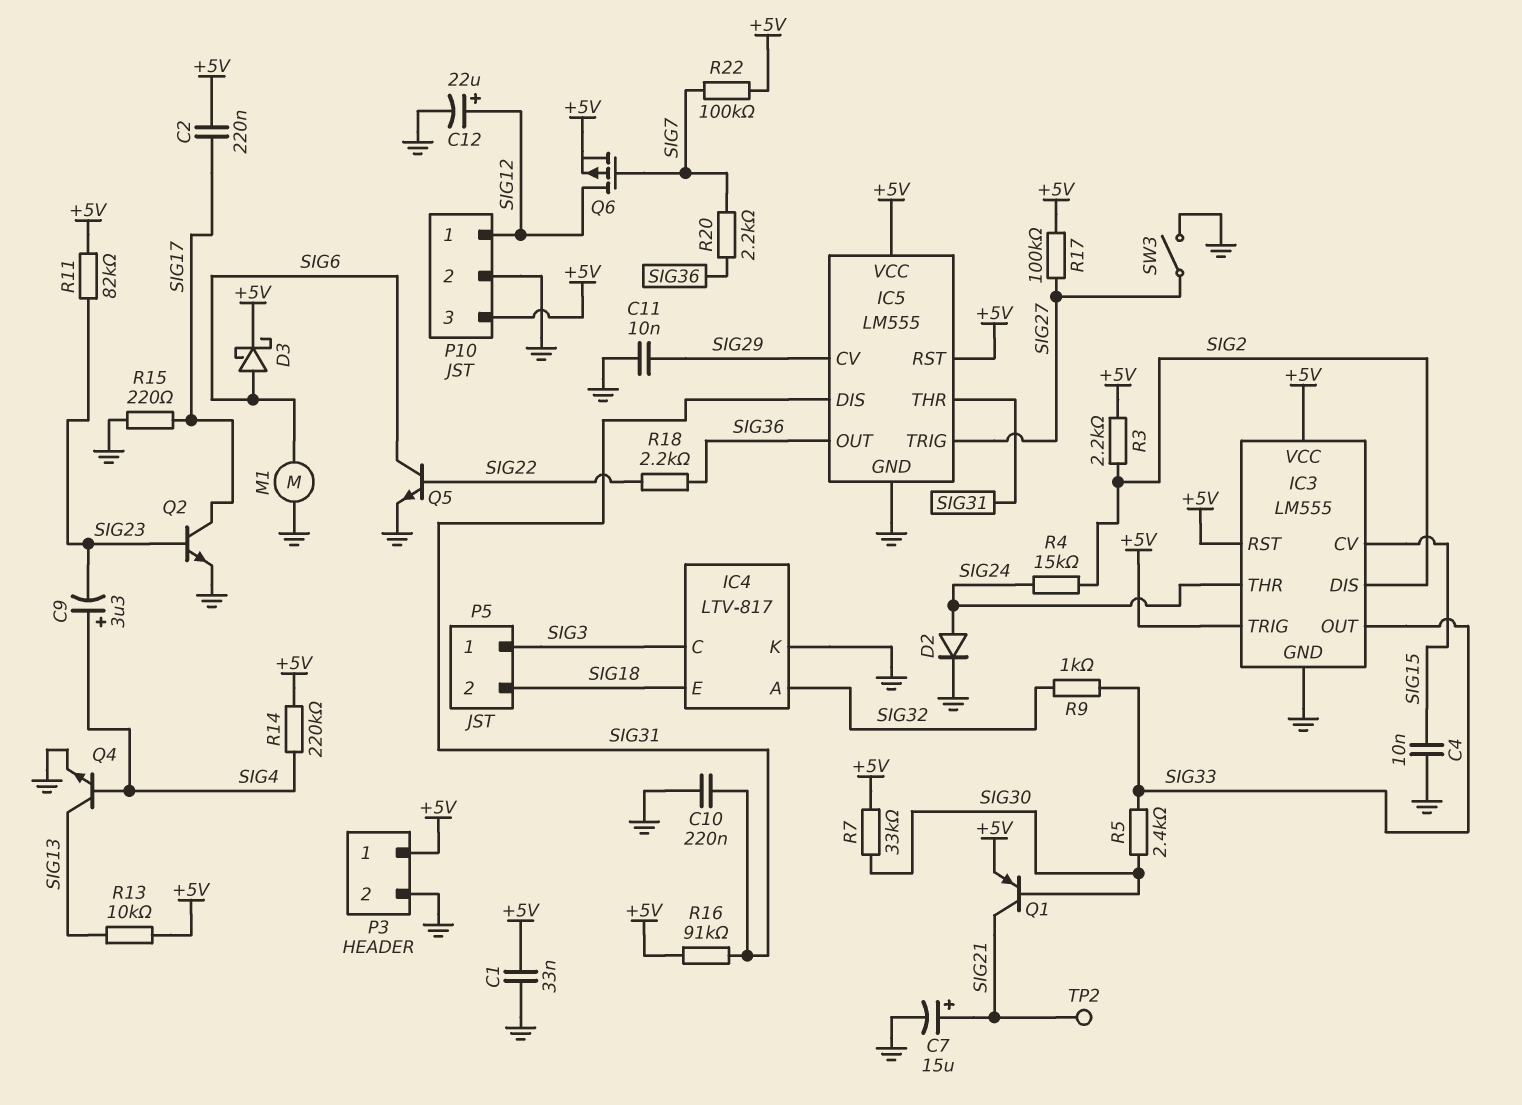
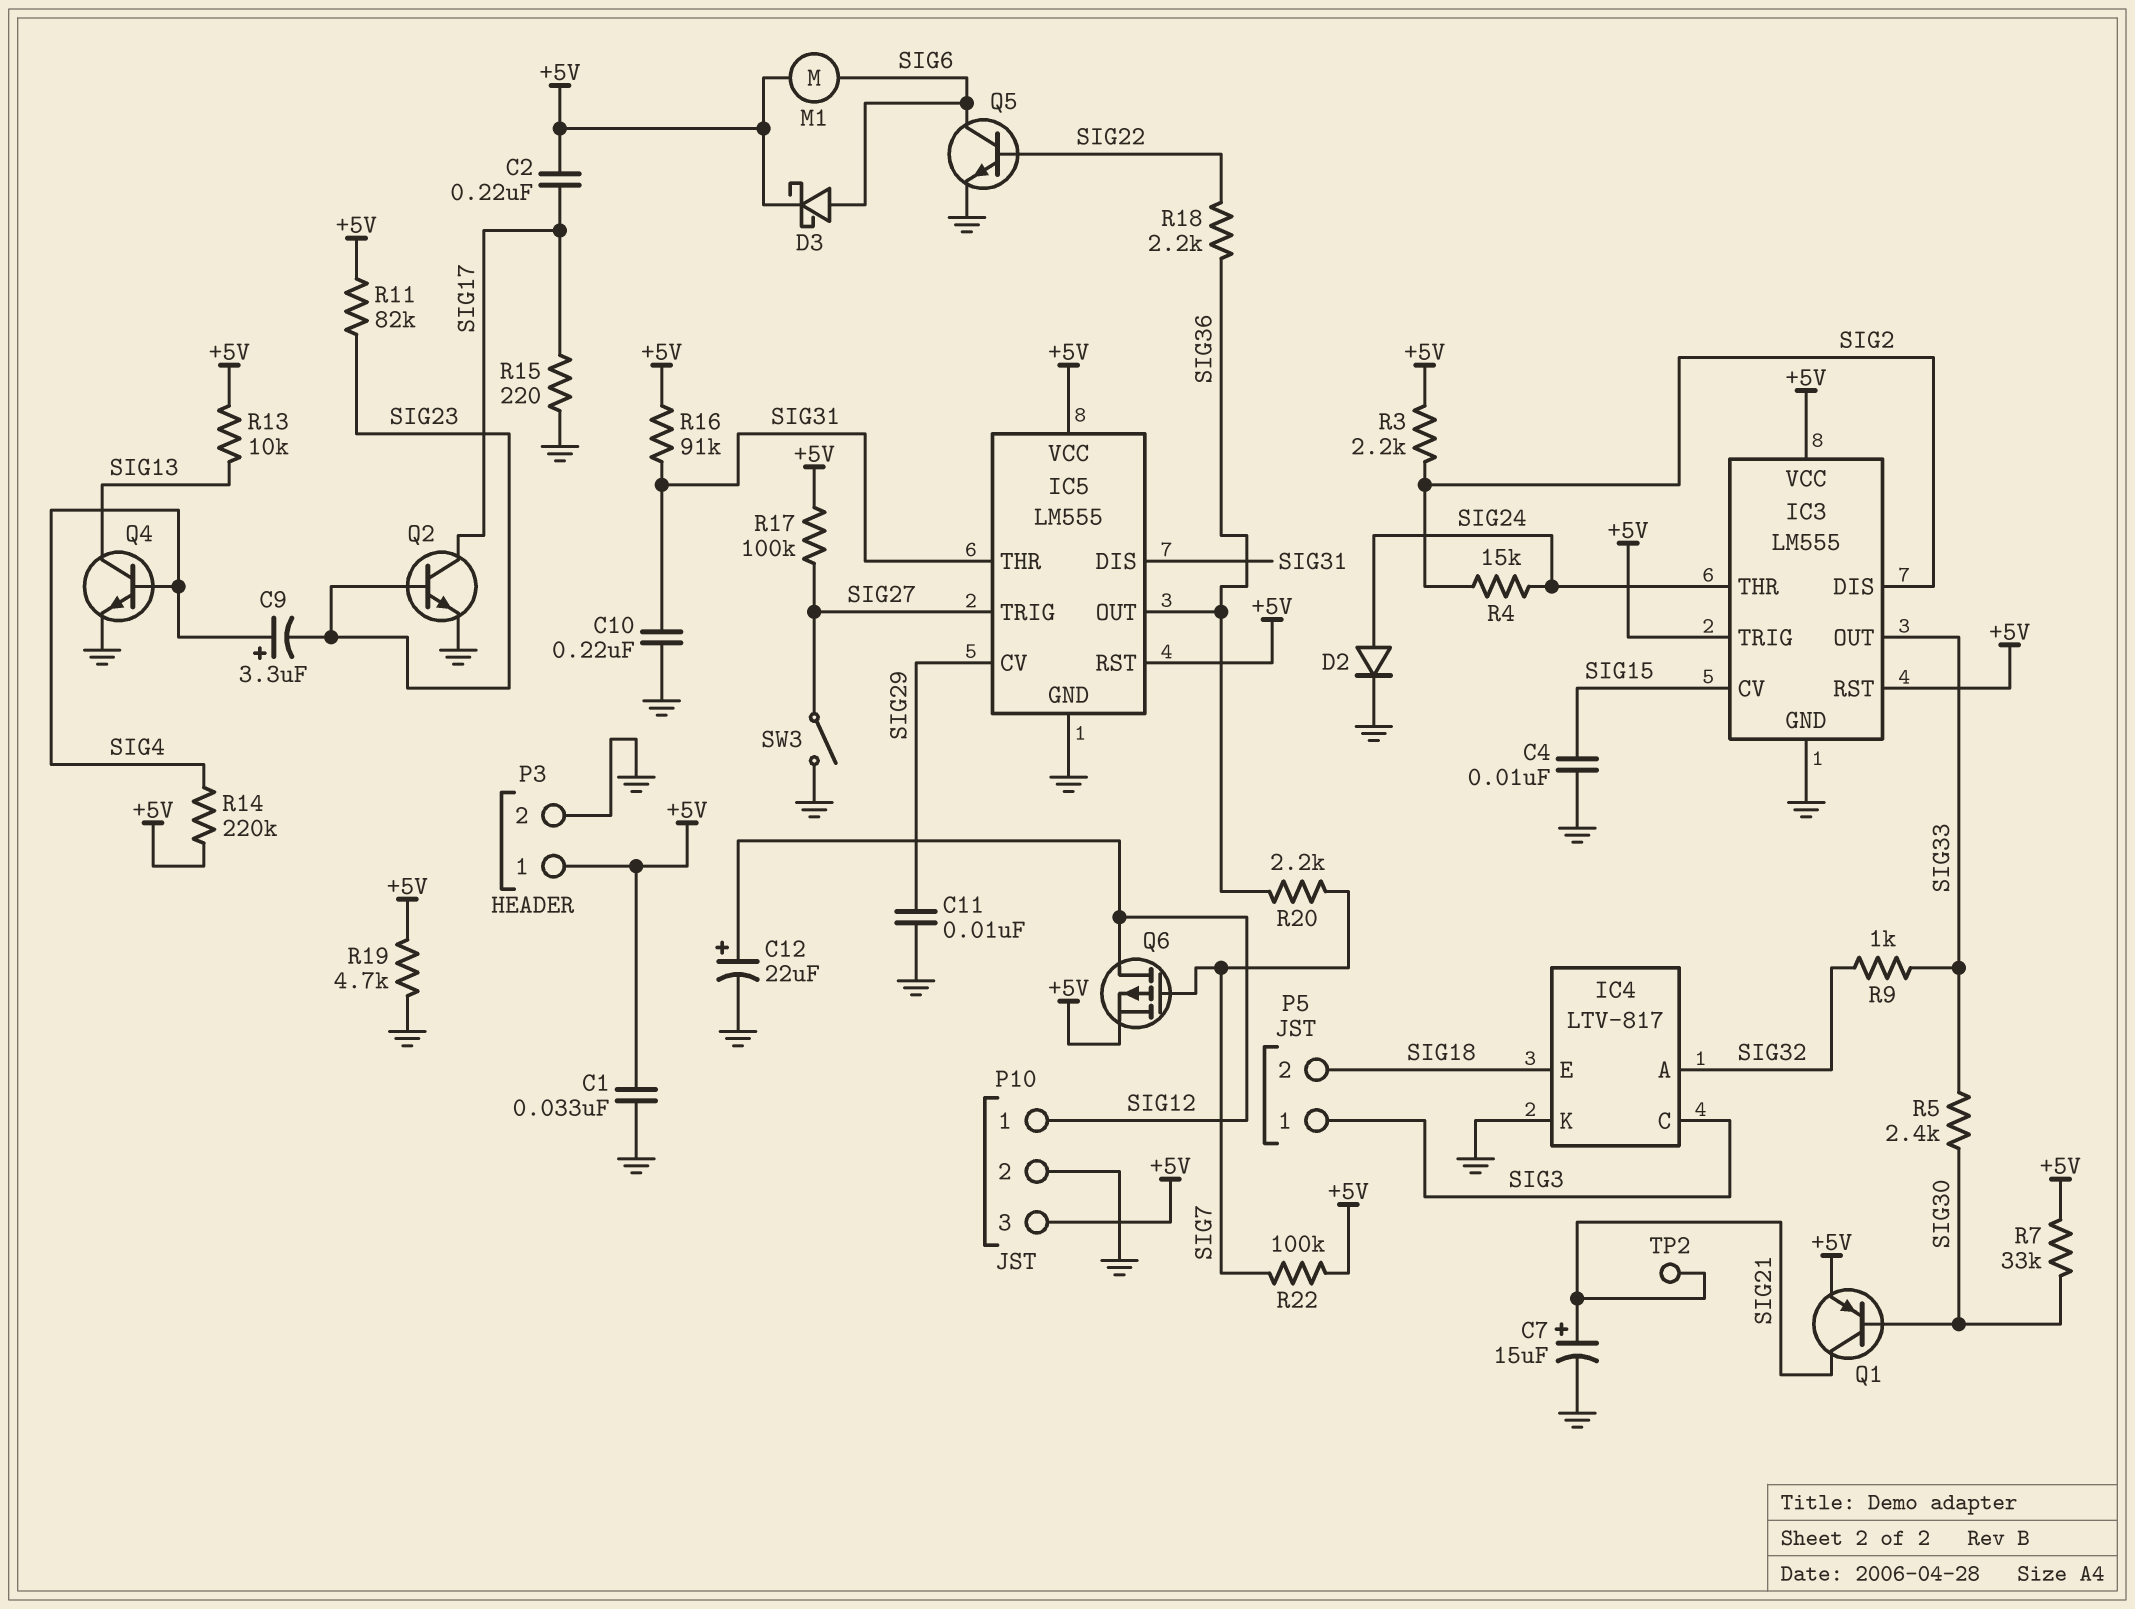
M1: motor (GND, SIG6) -> motor (+5V, SIG6)
R19: none -> 4.7k (+5V, GND)

